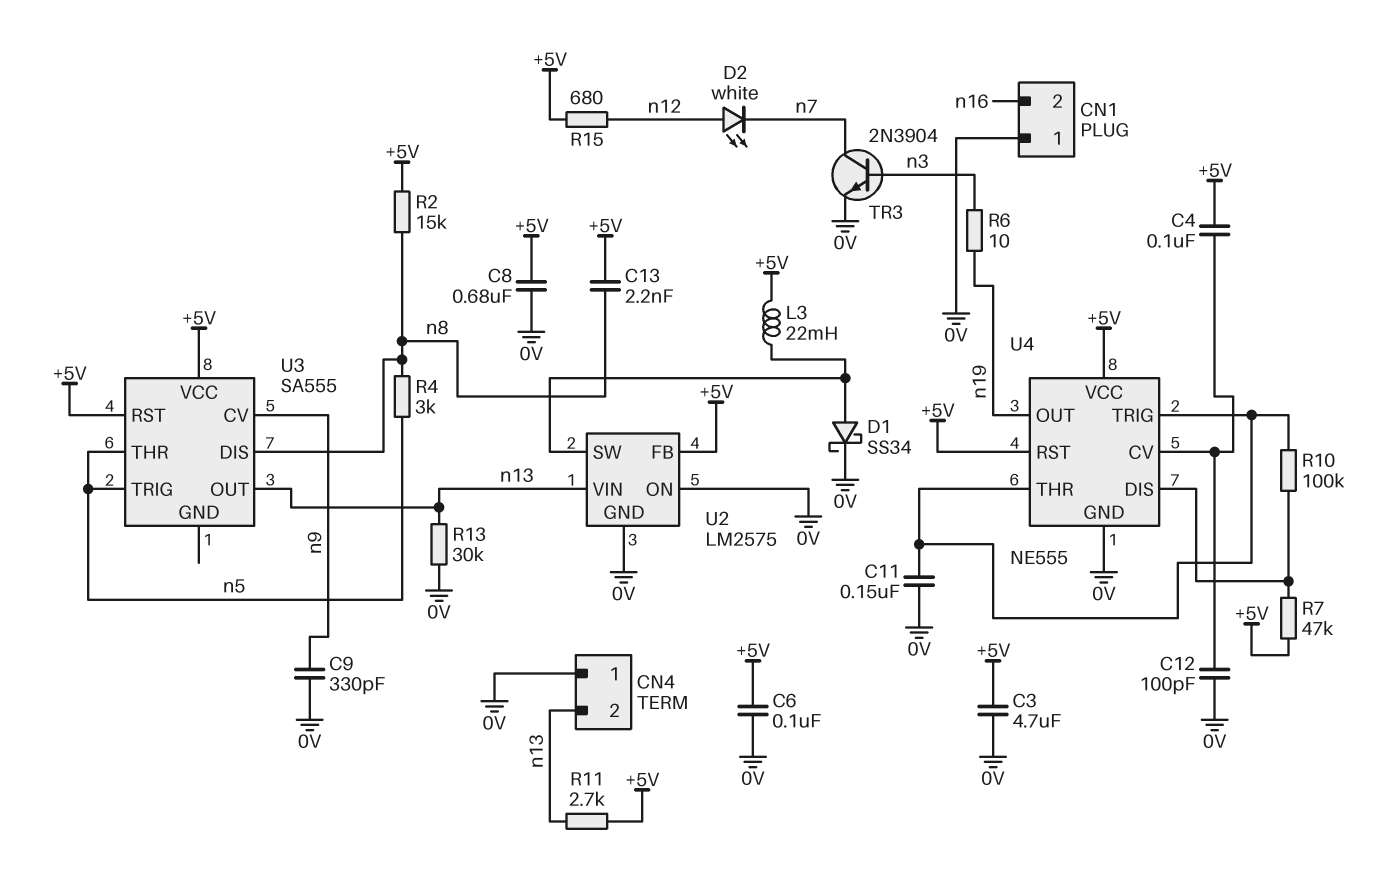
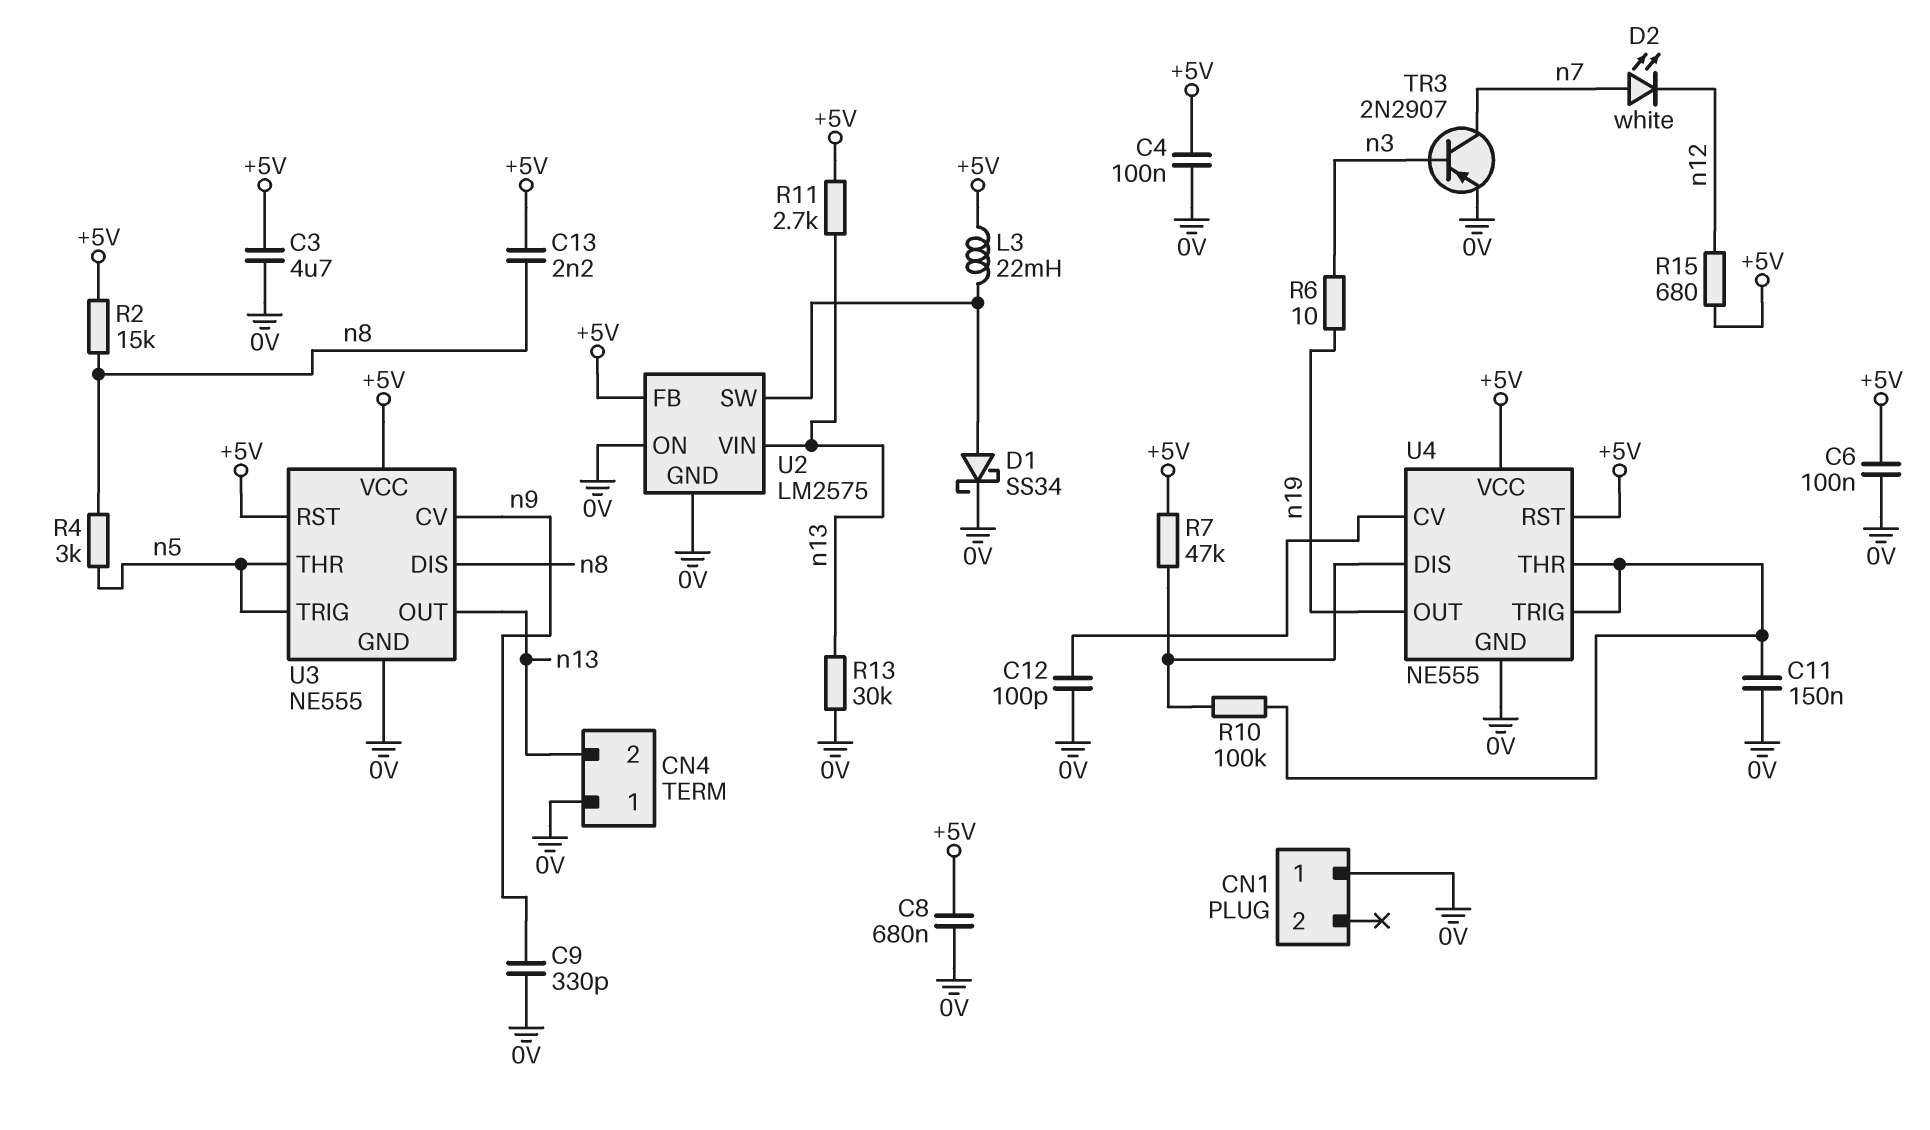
C4: 100nF (+5V, U4/CV) -> 100nF (+5V, 0V)
CN1 pin 2: n16 -> none
D2: LED white (A n12, K n7) -> LED white (A n7, K n12)
TR3: NPN 2N3904 (B n3, C n7, E 0V) -> PNP 2N2907 (B n3, C n7, E 0V)
U3: SA555 -> NE555
U3 pin GND: none -> 0V

